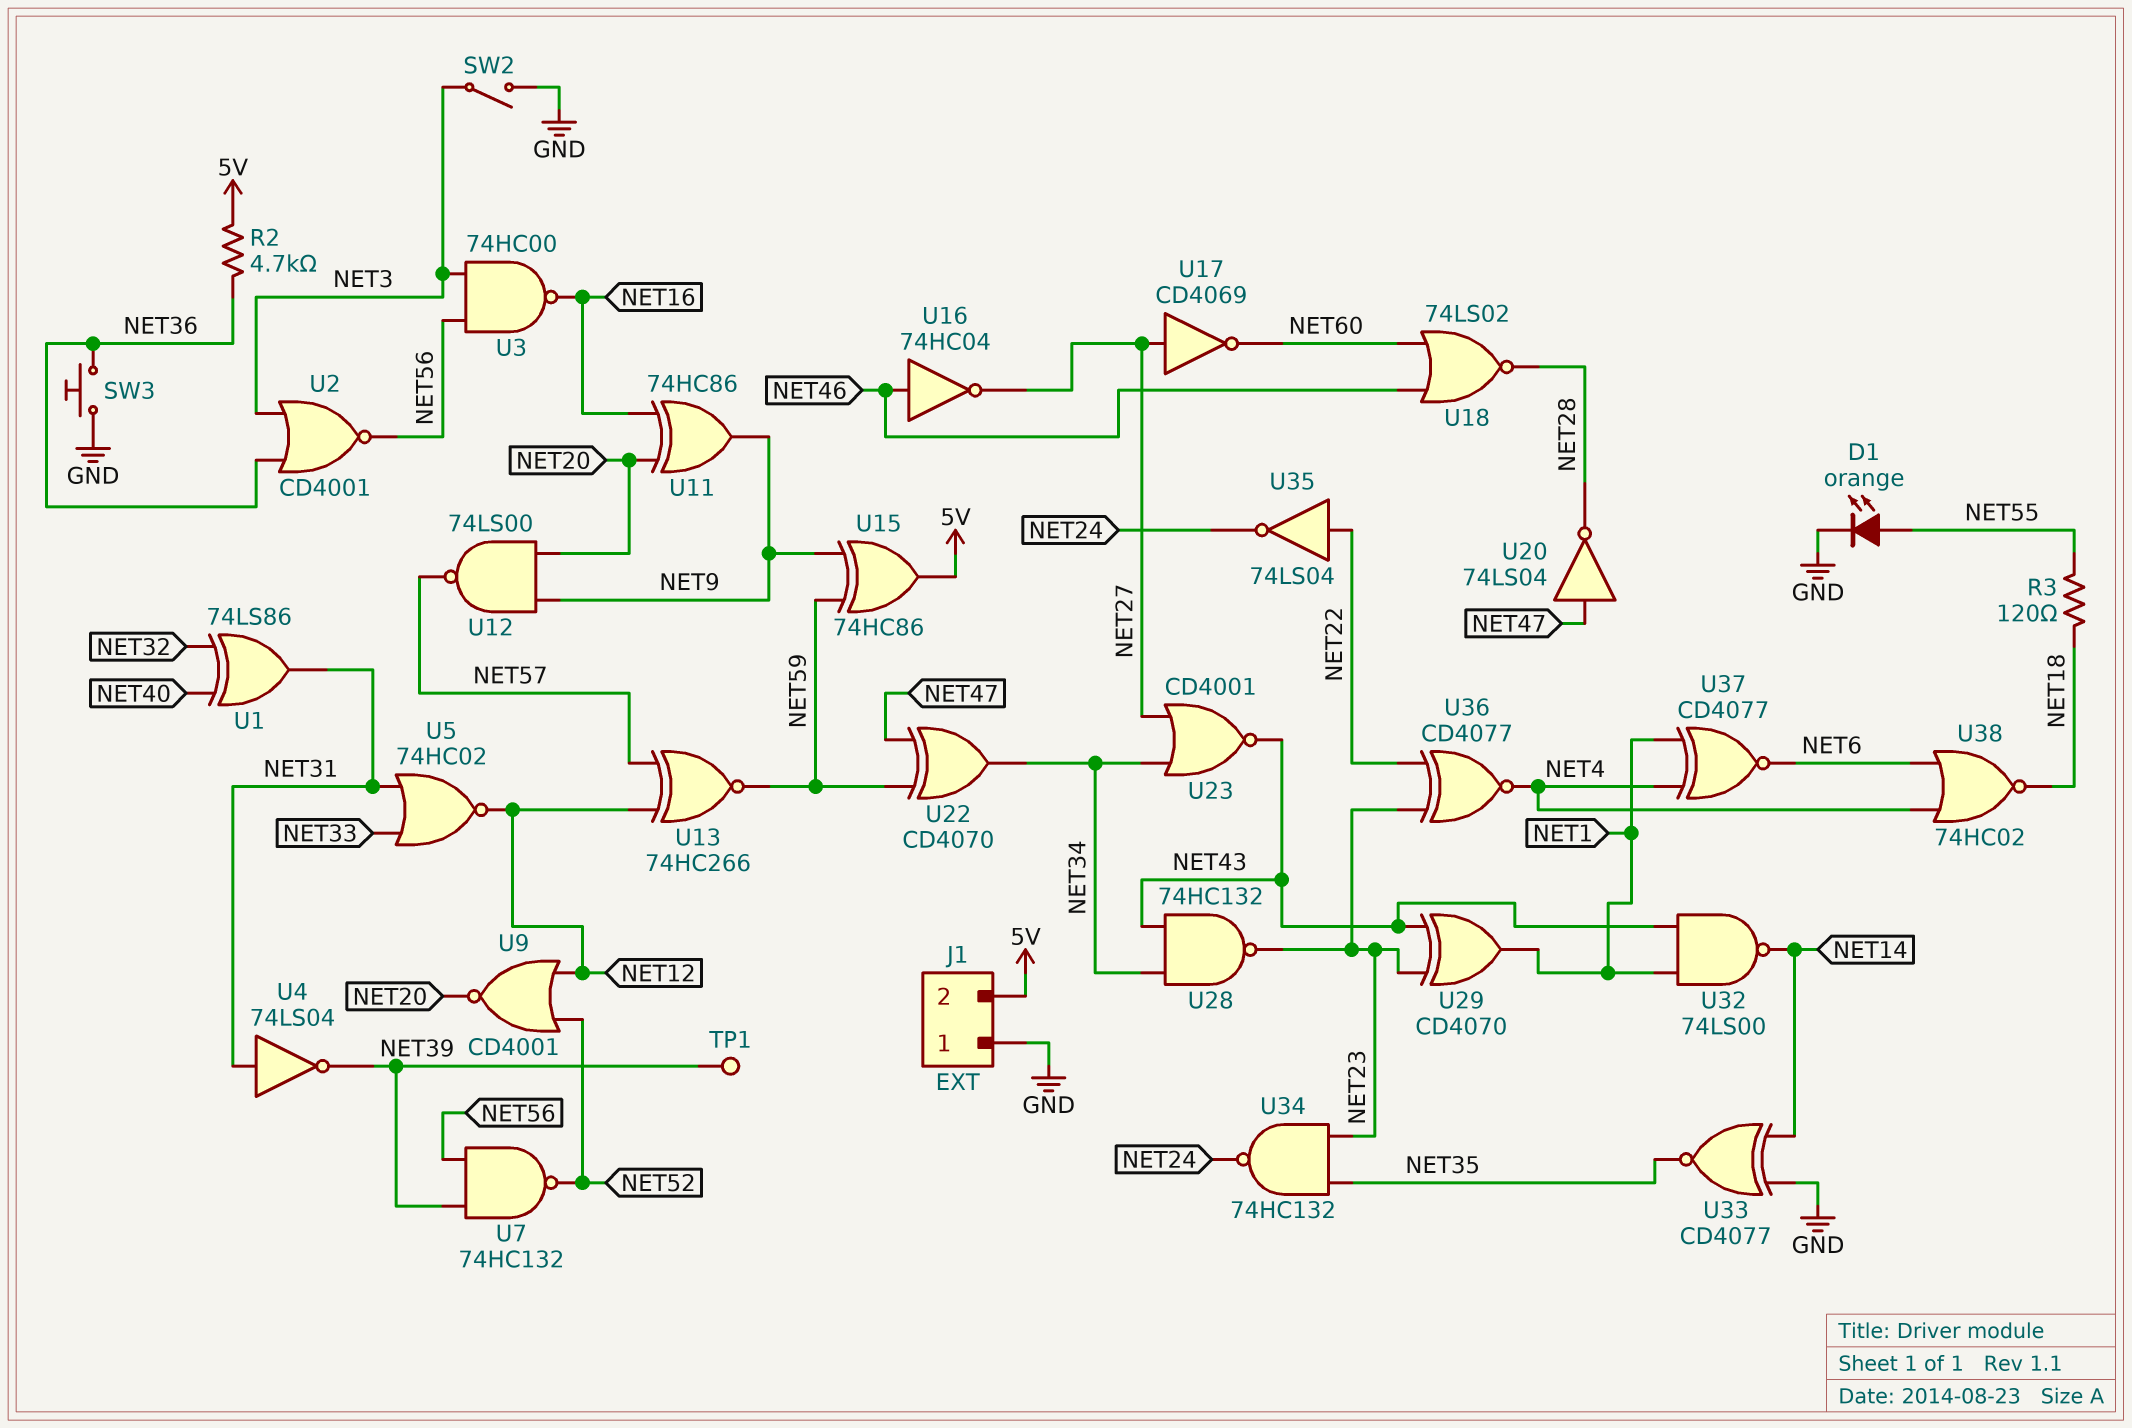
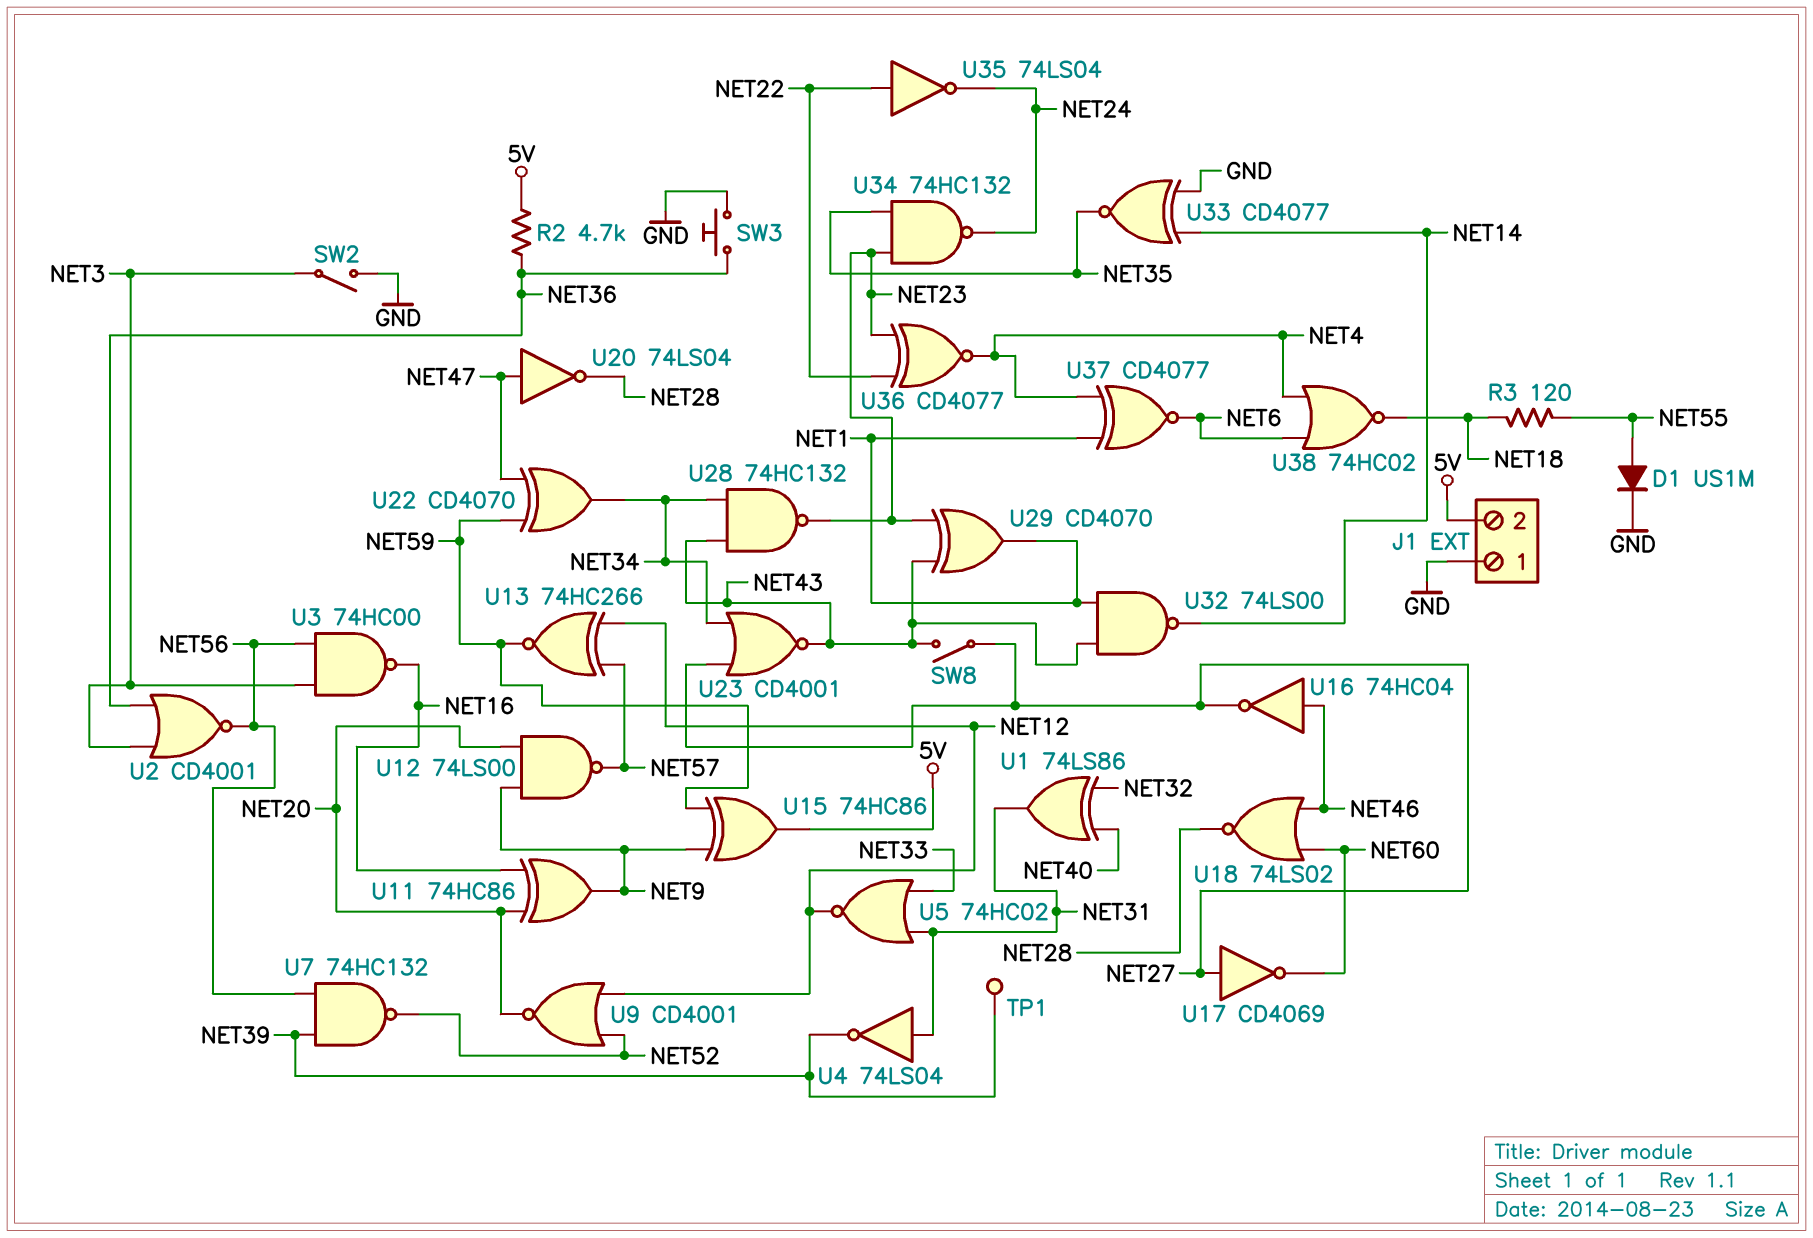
D1: LED orange (A NET55, K GND) -> diode US1M (A NET55, K GND)
SW8: none -> switch (NET27, NET43)

